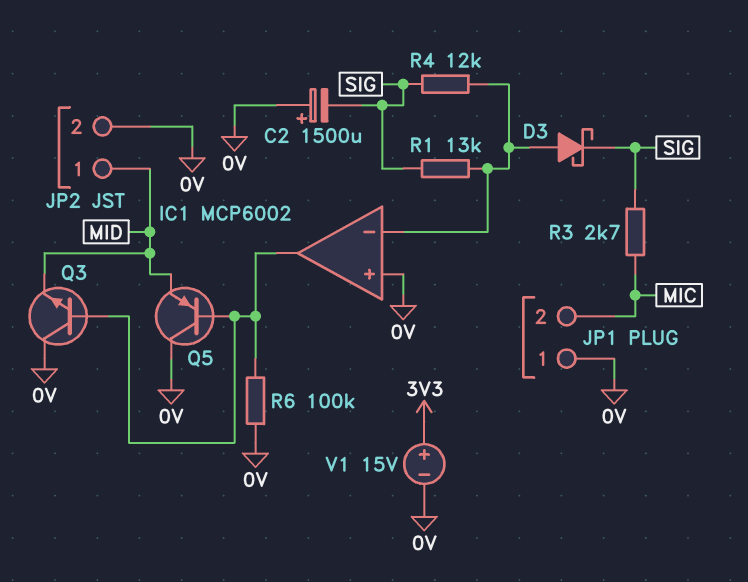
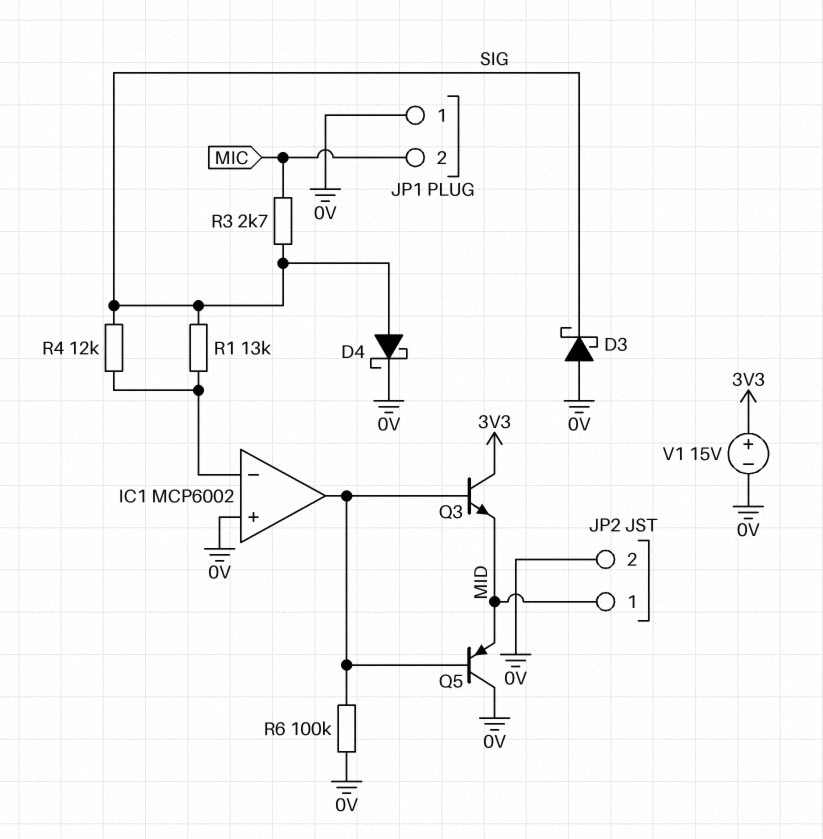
C2: 1500uF (plus 0V, minus SIG) -> none
D3: schottky (A IC1/in-, K SIG) -> schottky (A 0V, K SIG)
D4: none -> schottky (A SIG, K 0V)
Q3: NPN (B IC1/out, C 0V, E MID) -> NPN (B IC1/out, C 3V3, E MID)

